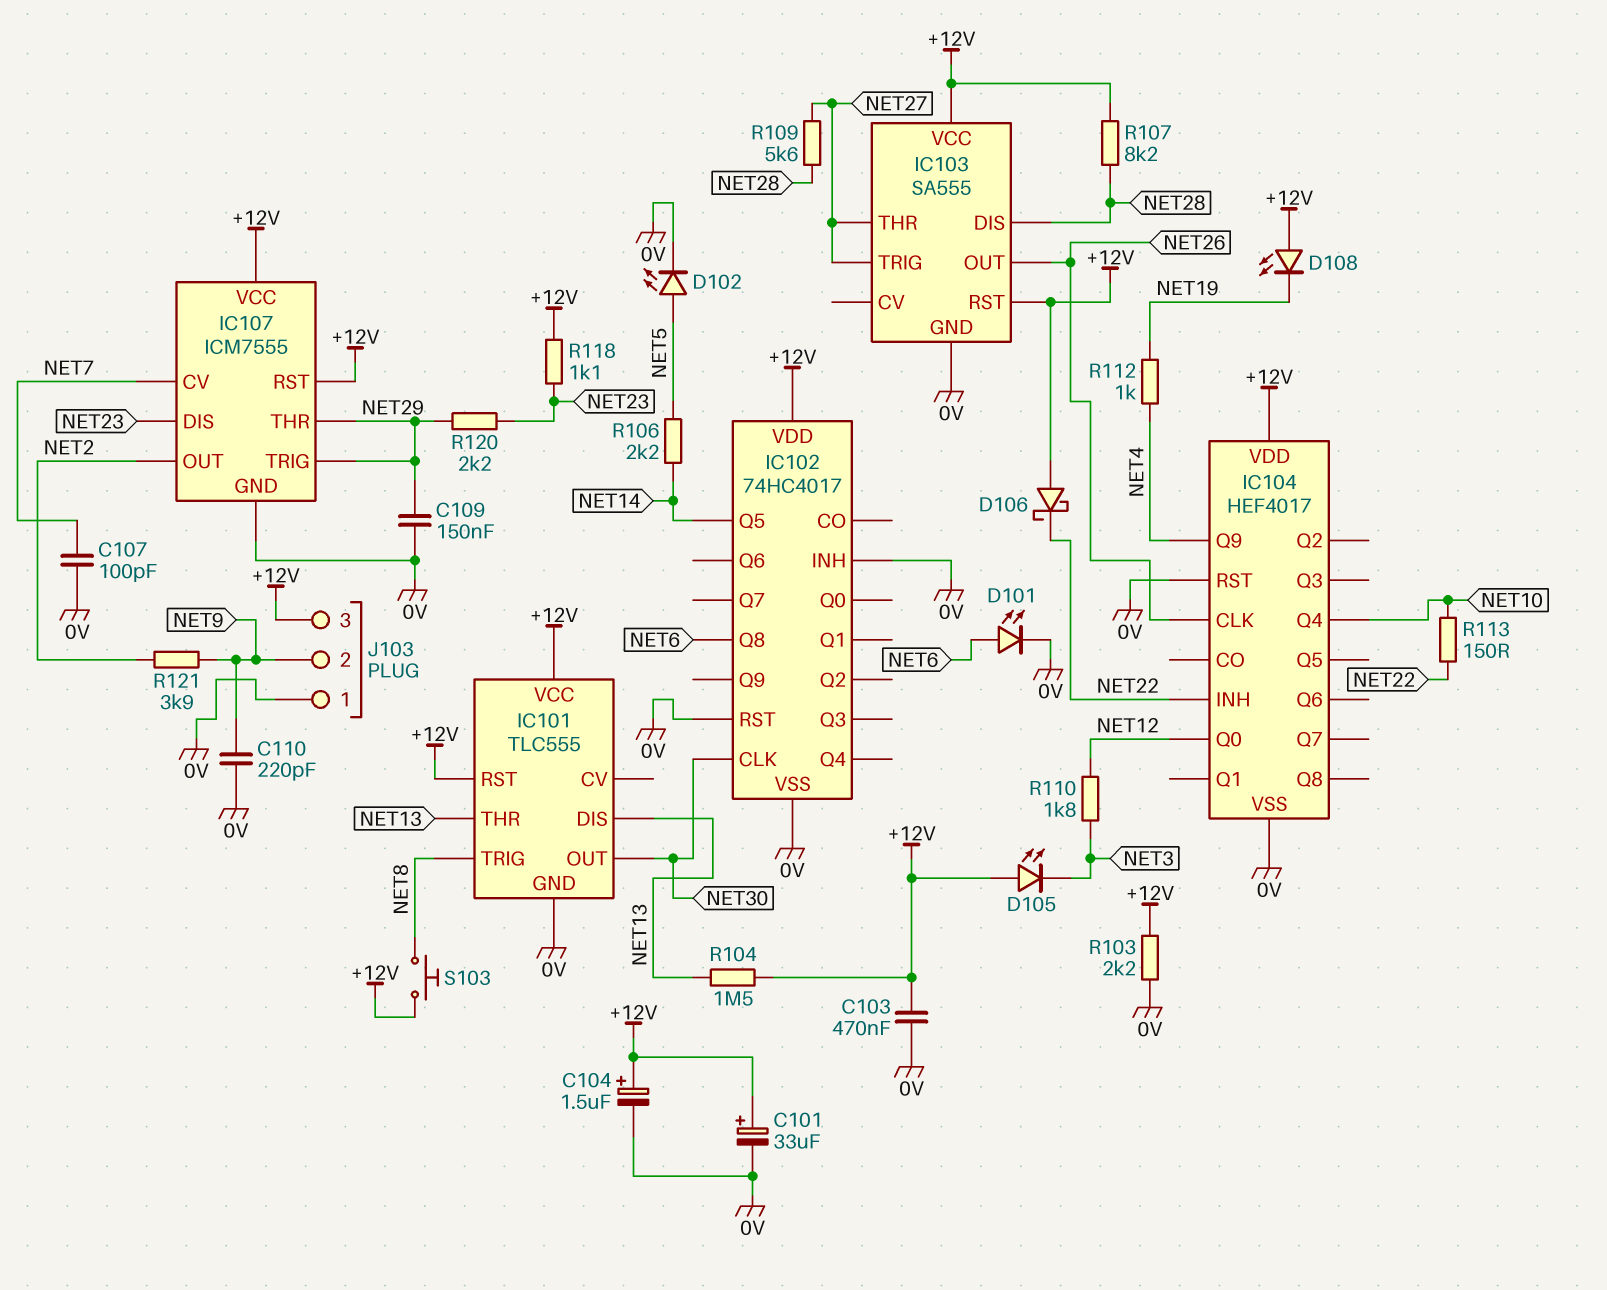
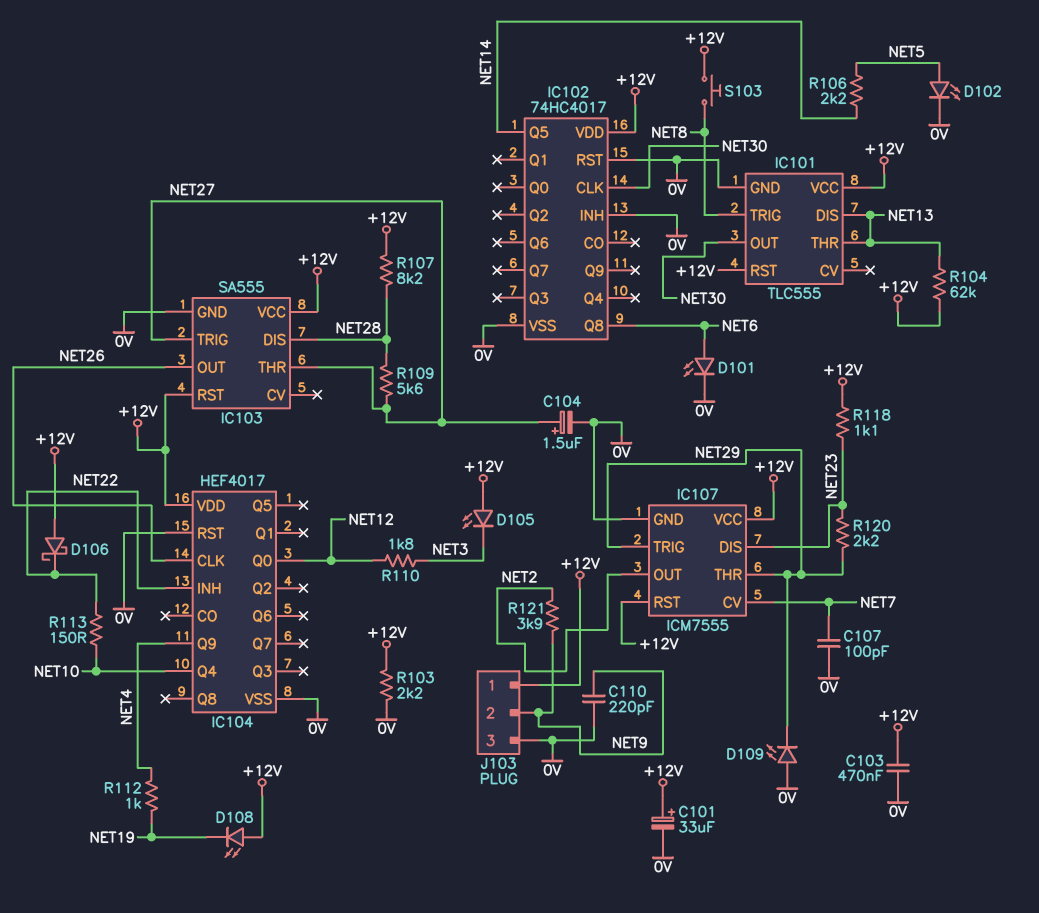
C104: 1.5uF (plus +12V, minus 0V) -> 1.5uF (plus NET27, minus 0V)
C109: 150nF (0V, NET29) -> none
D109: none -> LED (A 0V, K NET29)
J103 pin 1: 0V -> +12V
J103 pin 3: +12V -> 0V
R104: 1.5M (+12V, NET13) -> 62k (+12V, NET13)

